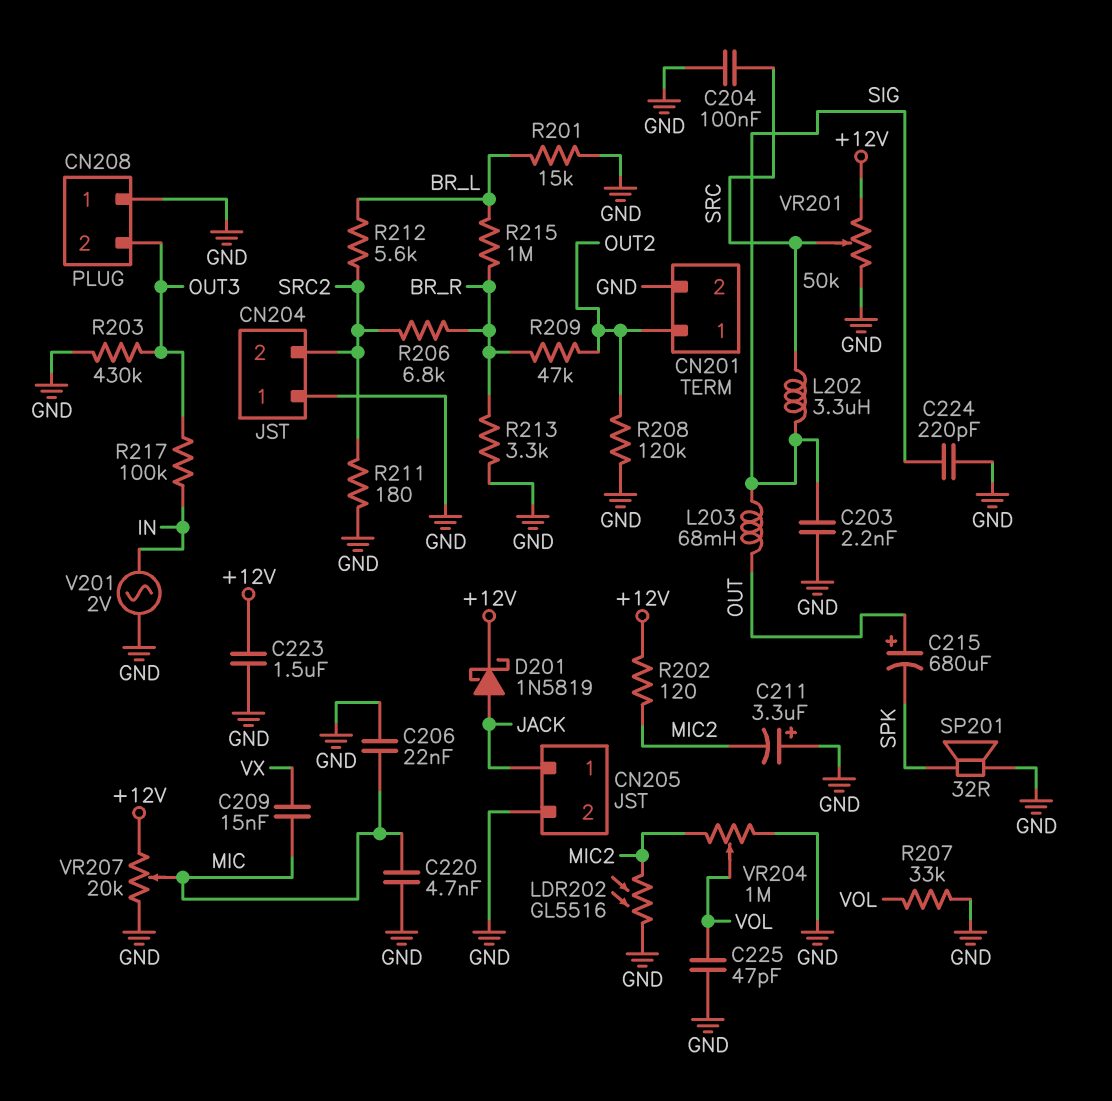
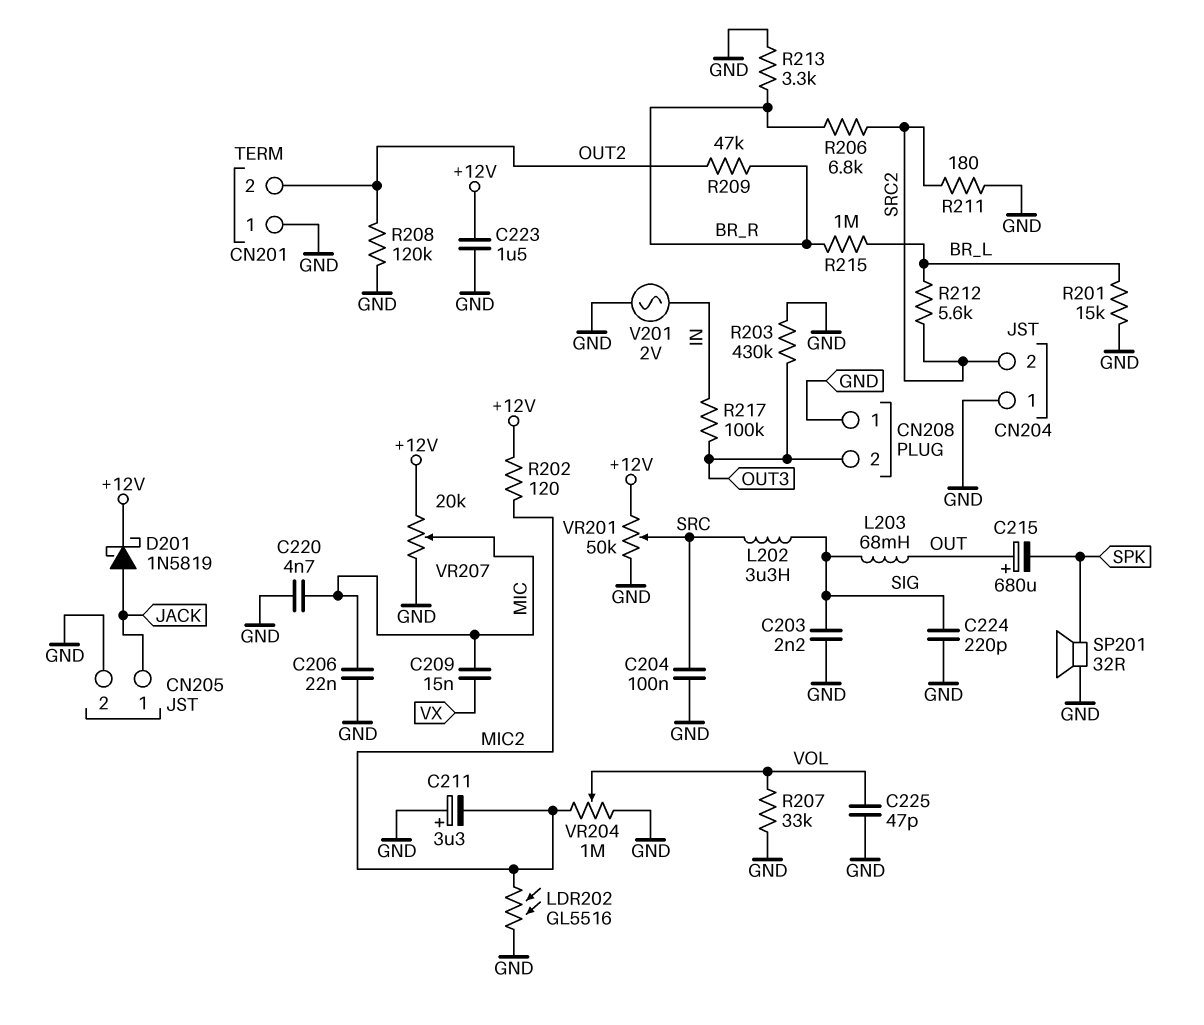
CN201 pin 1: OUT2 -> GND
CN201 pin 2: GND -> OUT2

